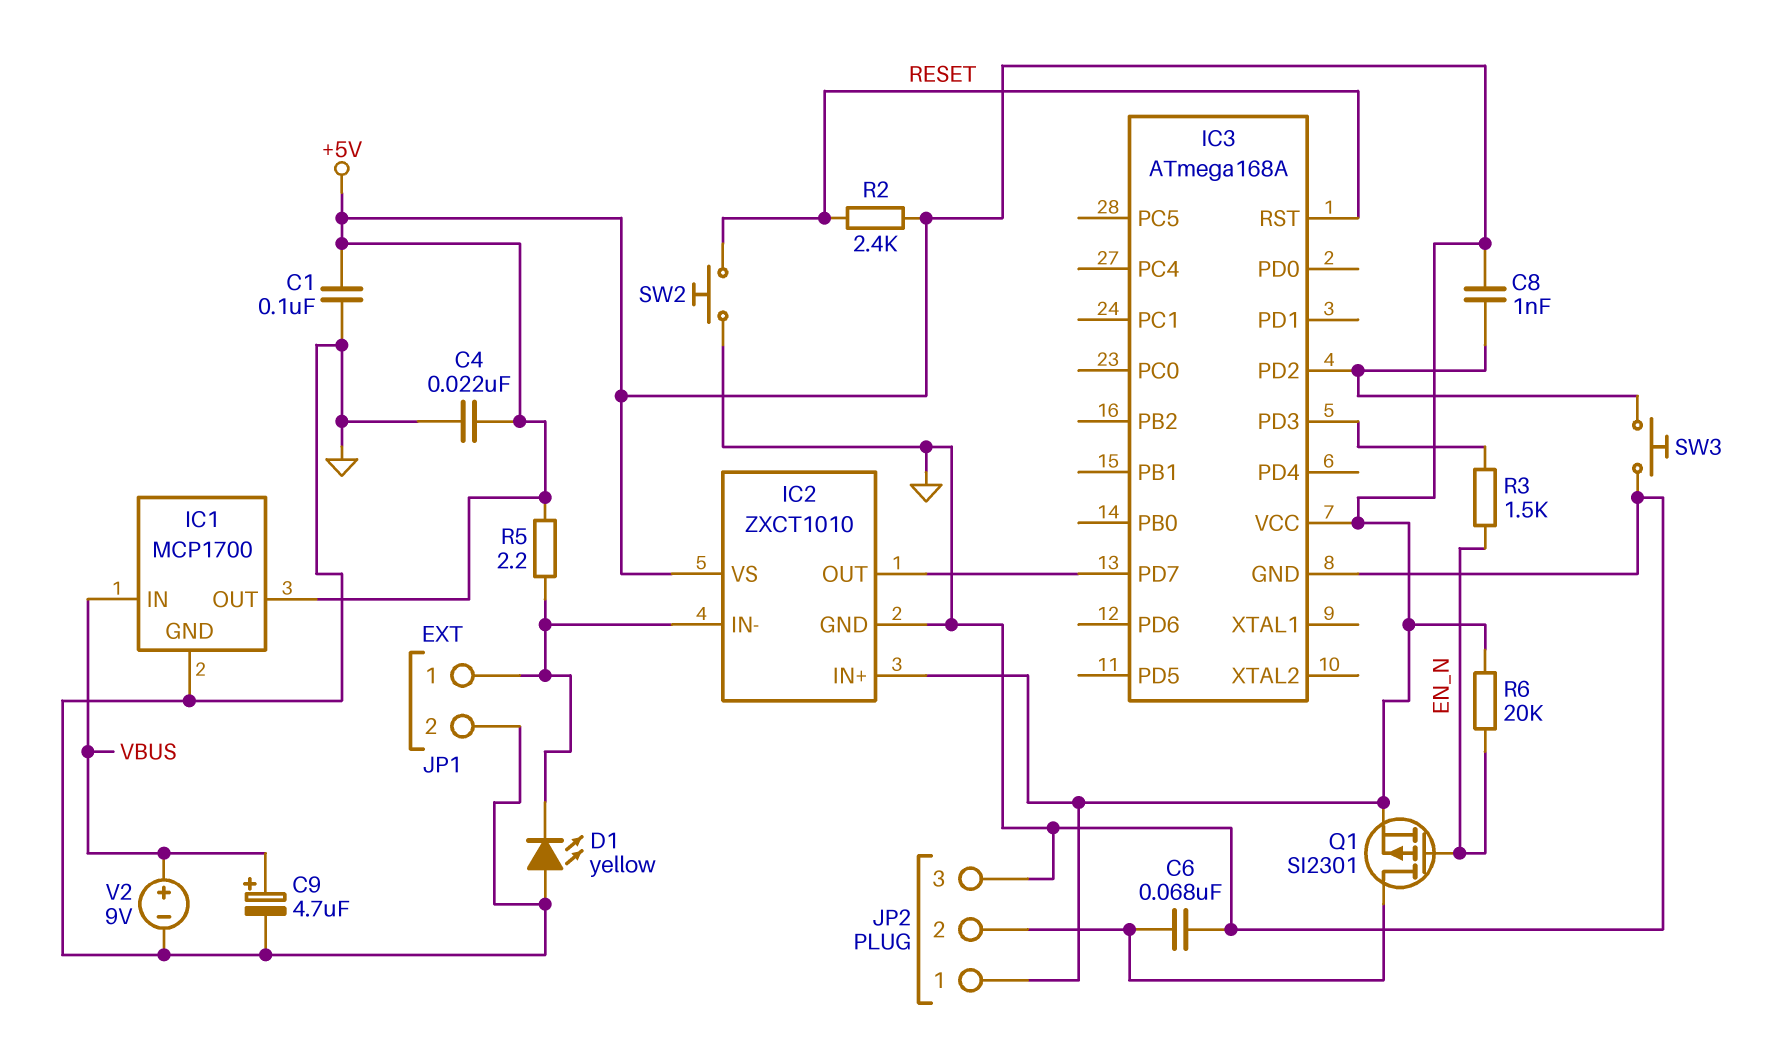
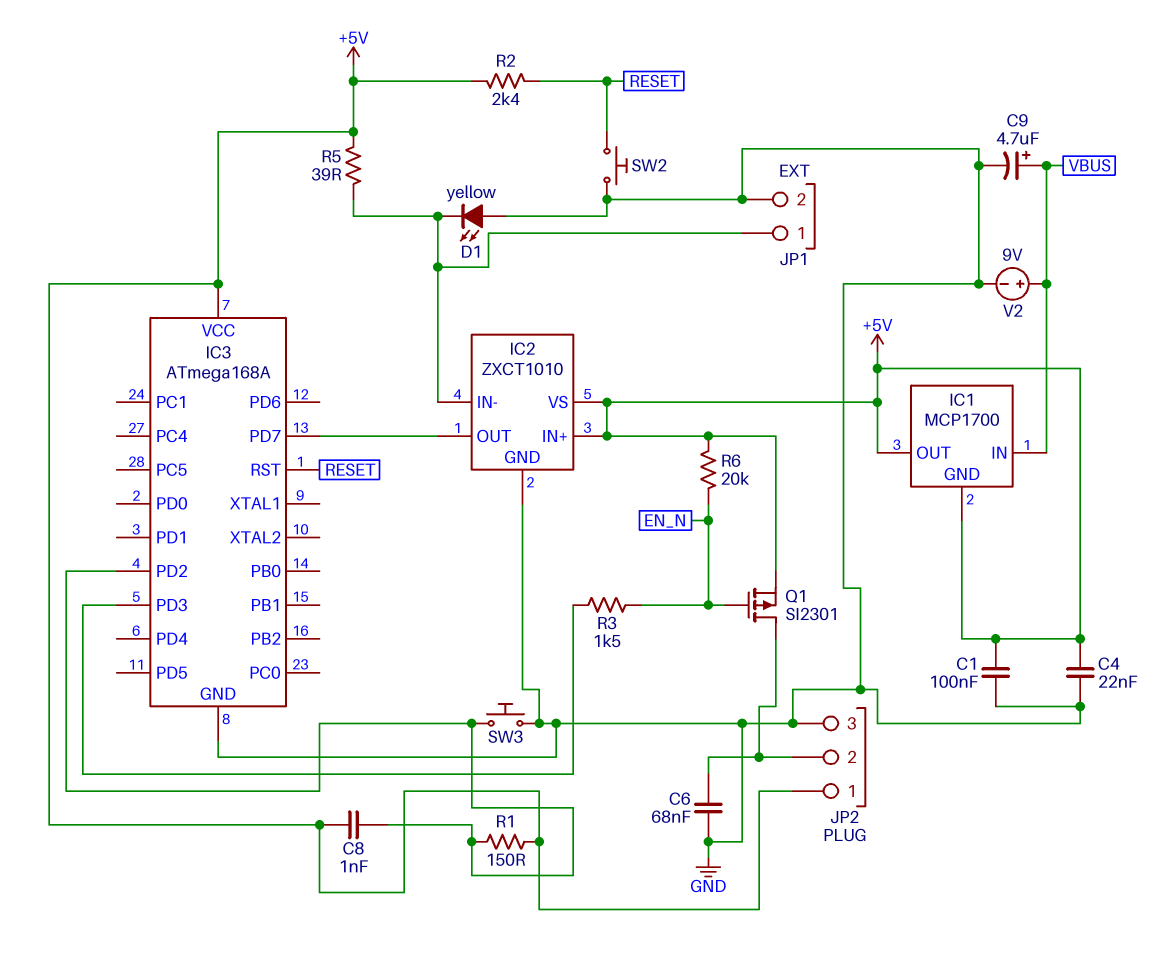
IC1 pin GND: GND -> +5V
R1: none -> 150 (+5V, IC3/PD2)
R5: 2.2 (+5V, IC2/IN-) -> 39 (+5V, IC2/IN-)

